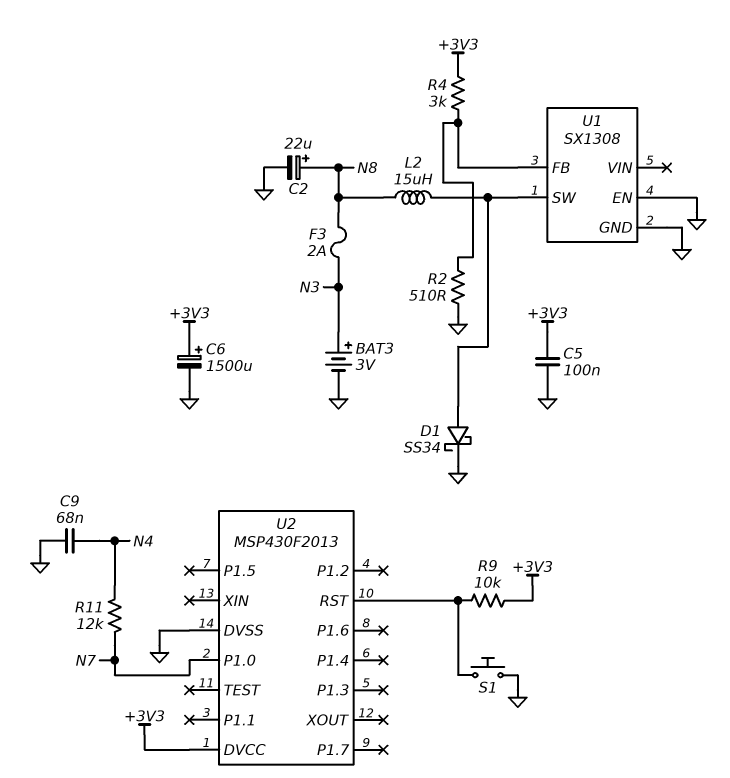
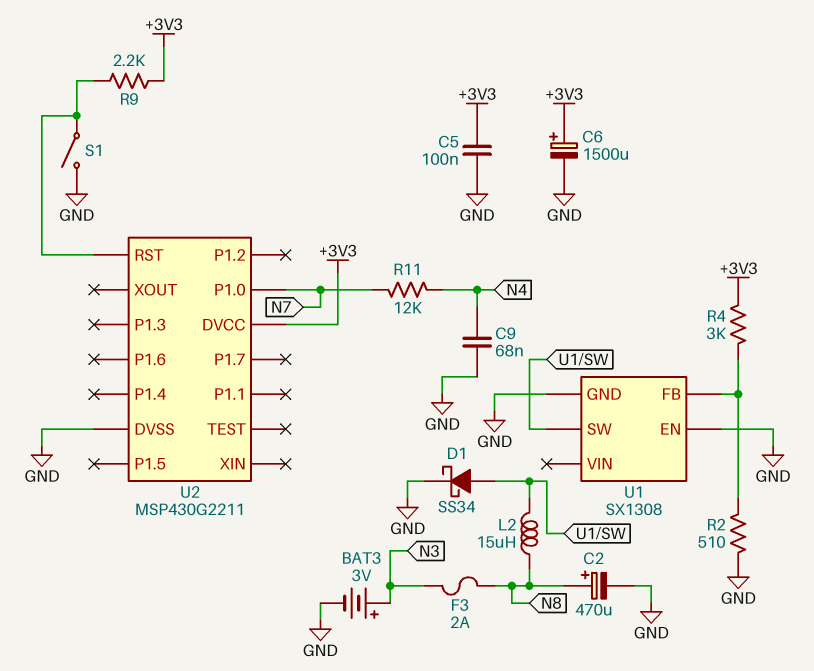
C2: 22uF (plus N8, minus GND) -> 470uF (plus N8, minus GND)
R9: 10k (+3V3, U2/RST) -> 2.2k (+3V3, U2/RST)
S1: button (GND, U2/RST) -> switch (GND, U2/RST)
U2: MSP430F2013 -> MSP430G2211

